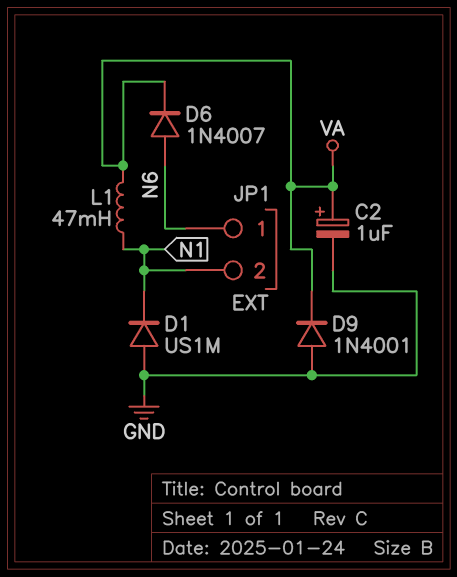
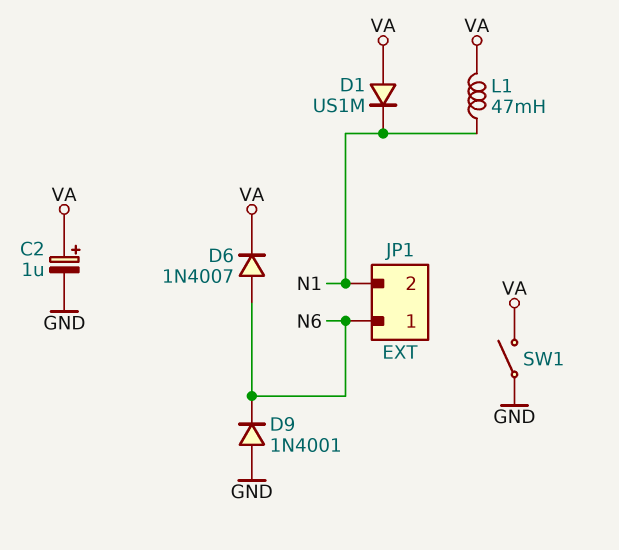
D1: diode US1M (A GND, K N1) -> diode US1M (A VA, K N1)
D9: diode 1N4001 (A GND, K VA) -> diode 1N4001 (A GND, K N6)
SW1: none -> switch (GND, VA)

